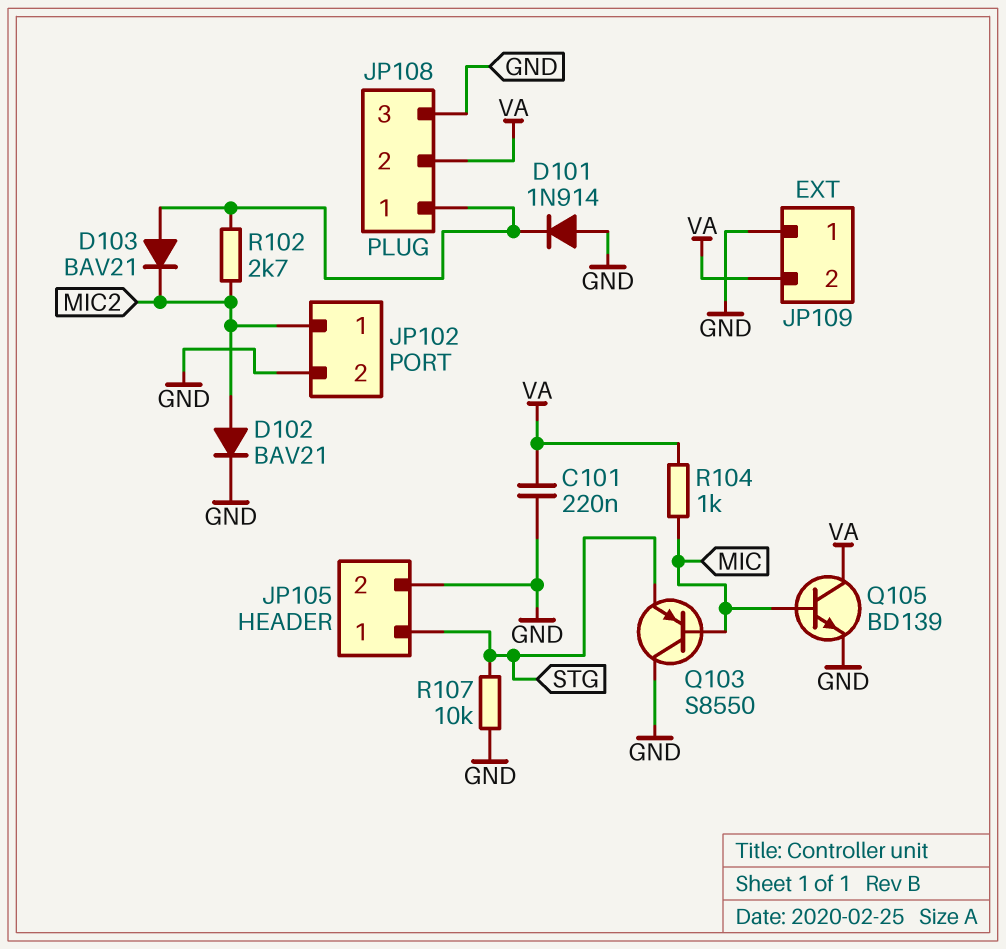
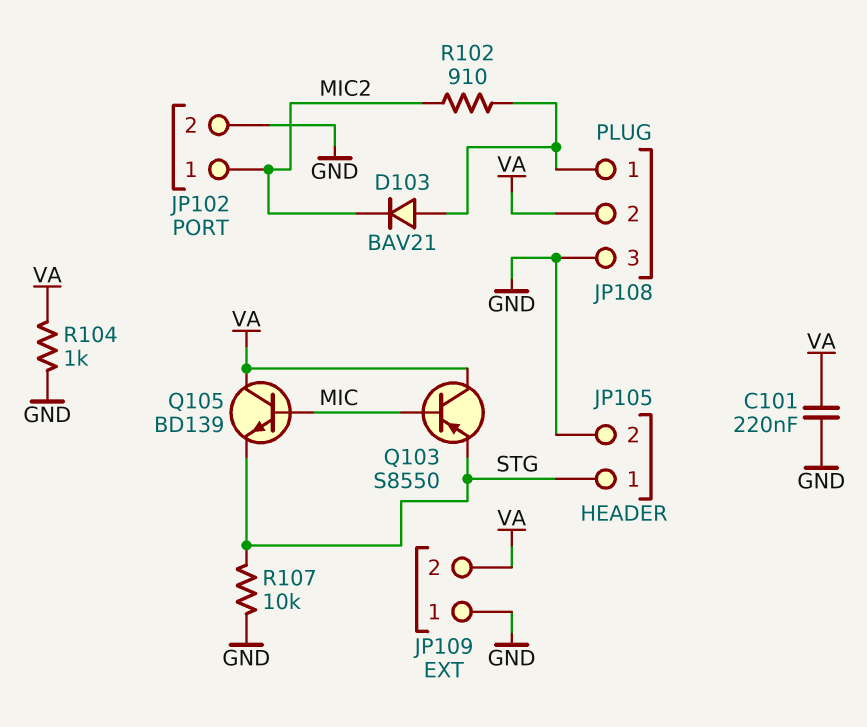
D101: diode 1N914 (A GND, K JP108/1) -> none
D102: diode BAV21 (A MIC2, K GND) -> none
Q103: PNP S8550 (B MIC, C GND, E STG) -> PNP S8550 (B MIC, C VA, E STG)
Q105: NPN BD139 (B MIC, C VA, E GND) -> NPN BD139 (B MIC, C VA, E STG)
R102: 2.7k (JP108/1, MIC2) -> 910 (JP108/1, MIC2)
R104: 1k (MIC, VA) -> 1k (GND, VA)

